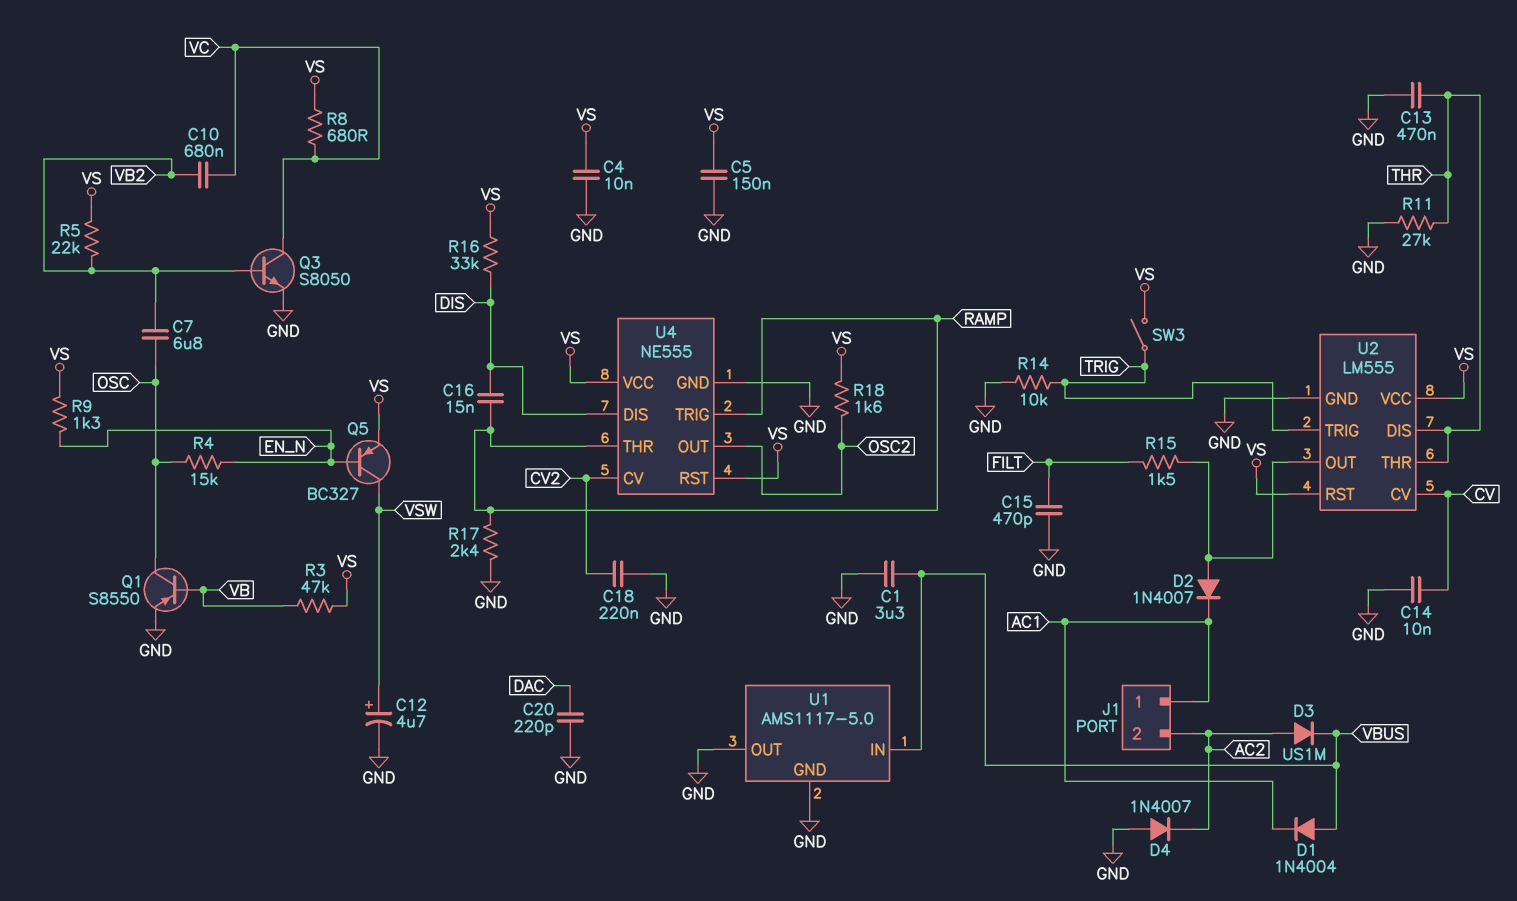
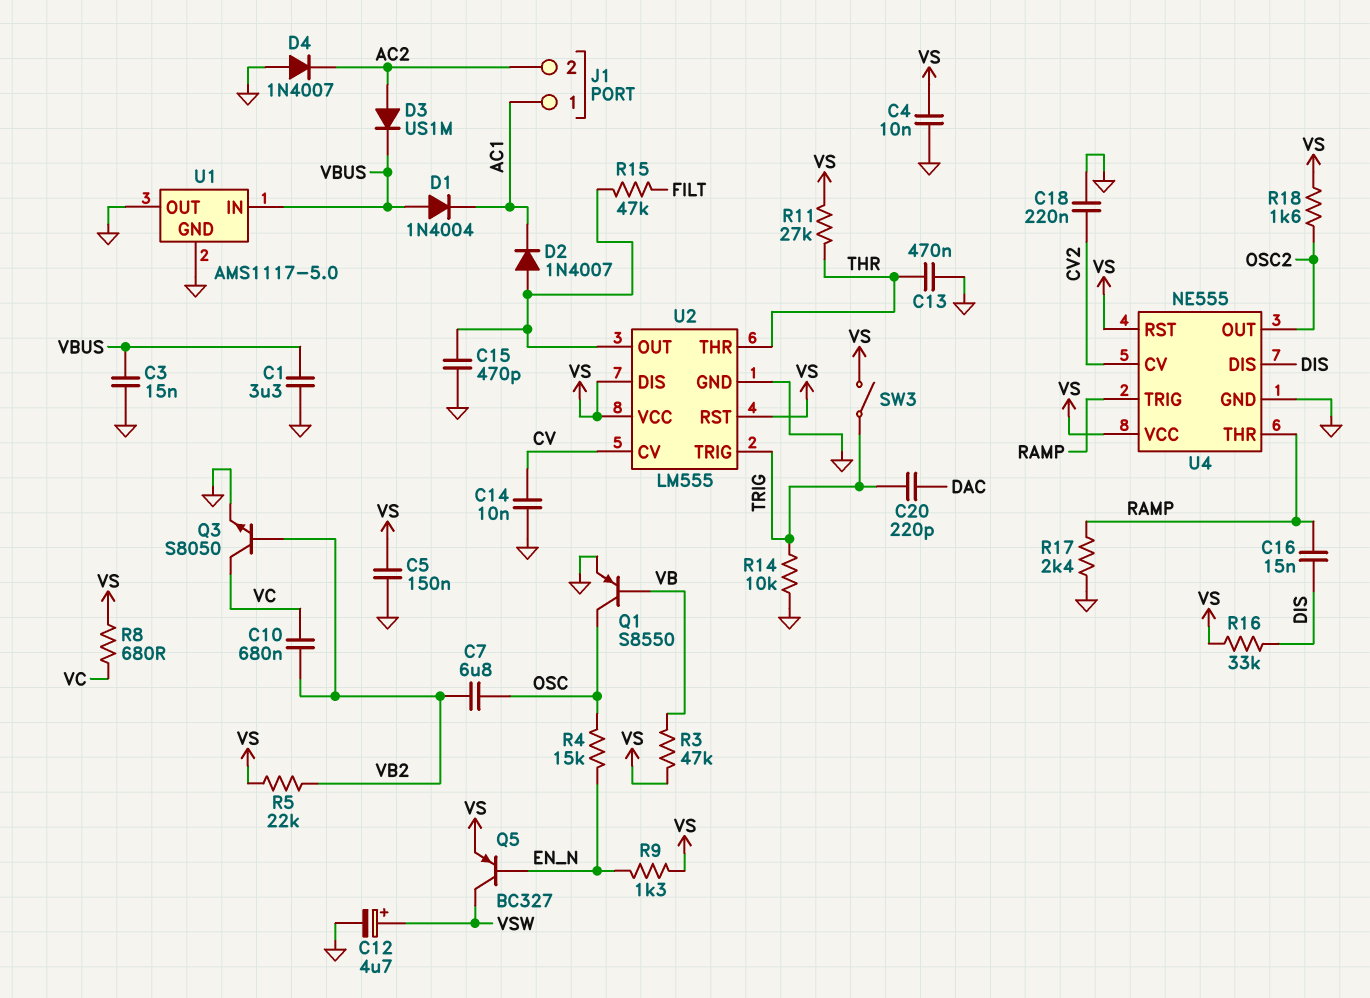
C3: none -> 15nF (GND, VBUS)
C15: 470pF (FILT, GND) -> 470pF (GND, U2/OUT)
C20: 220pF (DAC, GND) -> 220pF (DAC, TRIG)
R11: 27k (GND, THR) -> 27k (THR, VS)
R15: 1.5k (FILT, U2/OUT) -> 47k (FILT, U2/OUT)
U2 pin DIS: THR -> VS

